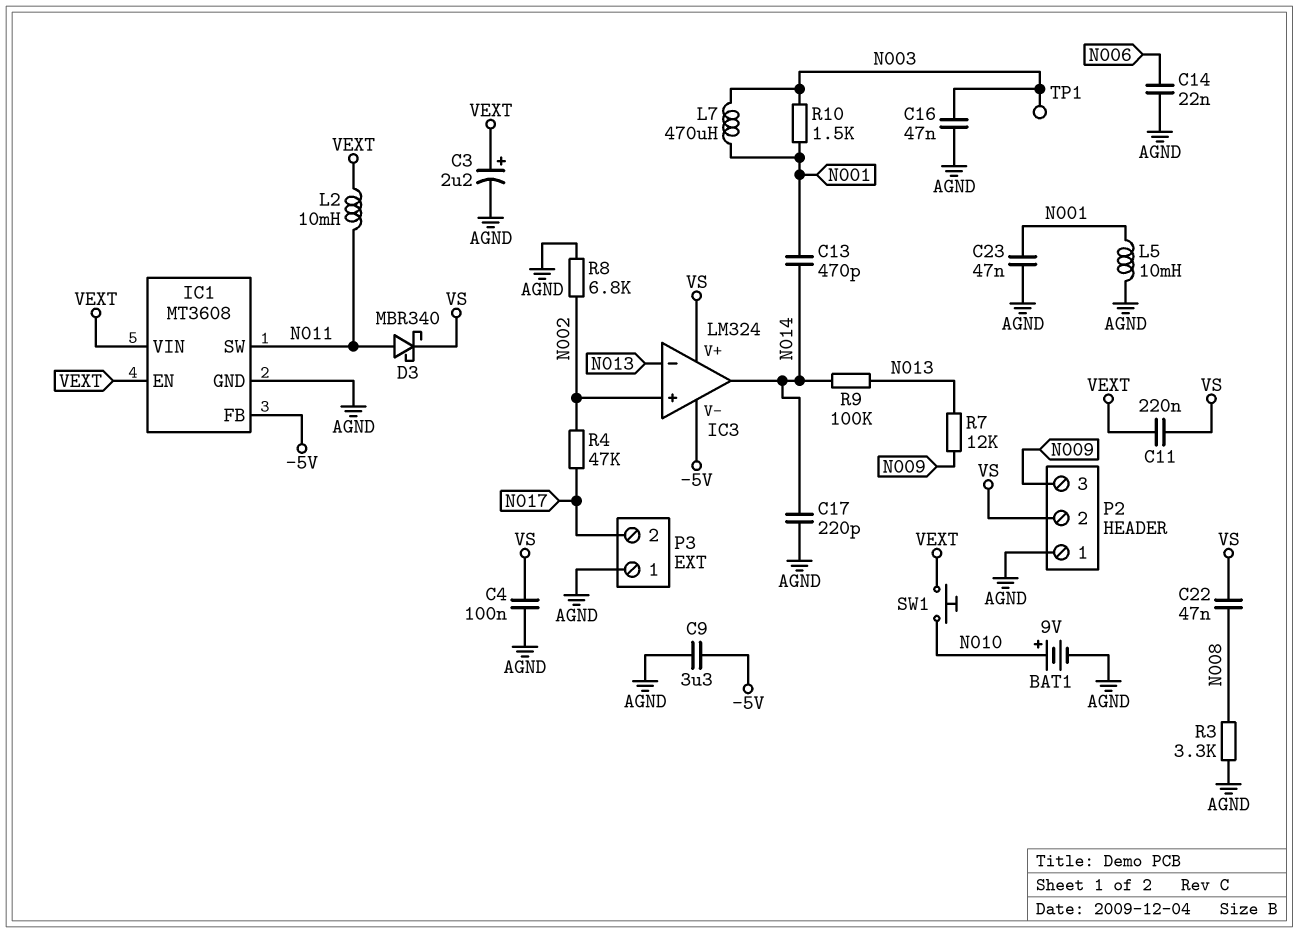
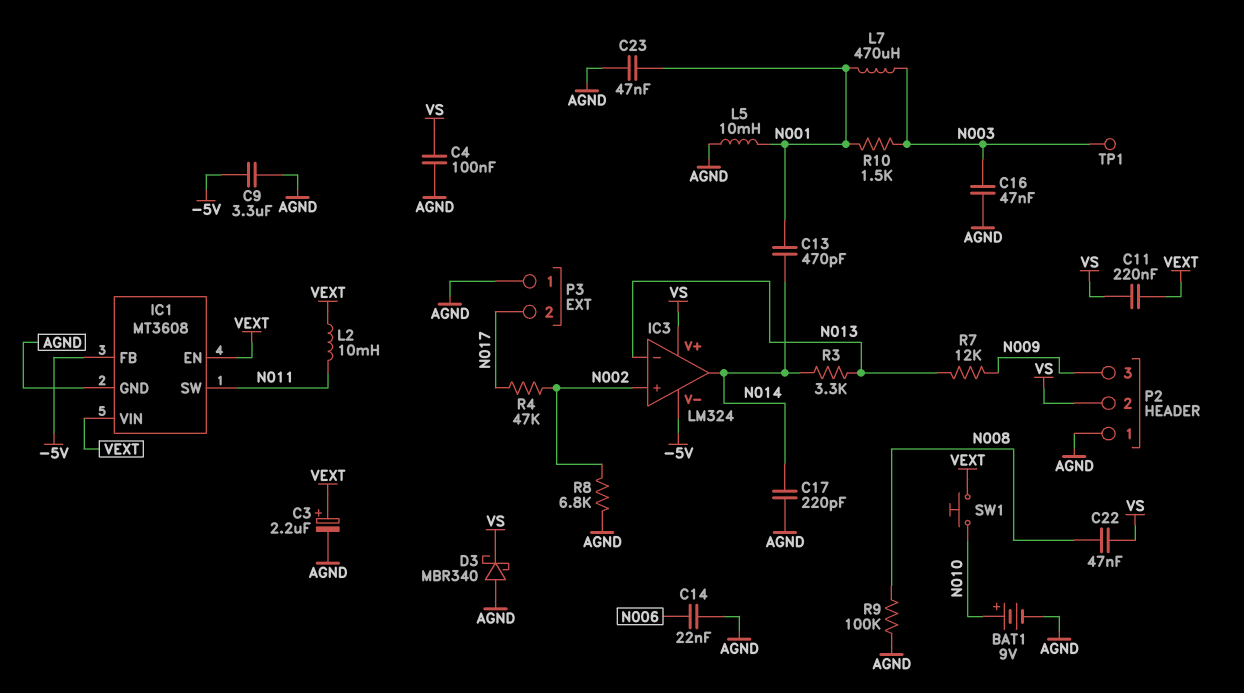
D3: schottky MBR340 (A N011, K VS) -> schottky MBR340 (A AGND, K VS)
R3: 3.3k (AGND, N008) -> 3.3k (N013, N014)
R9: 100k (N013, N014) -> 100k (AGND, N008)

